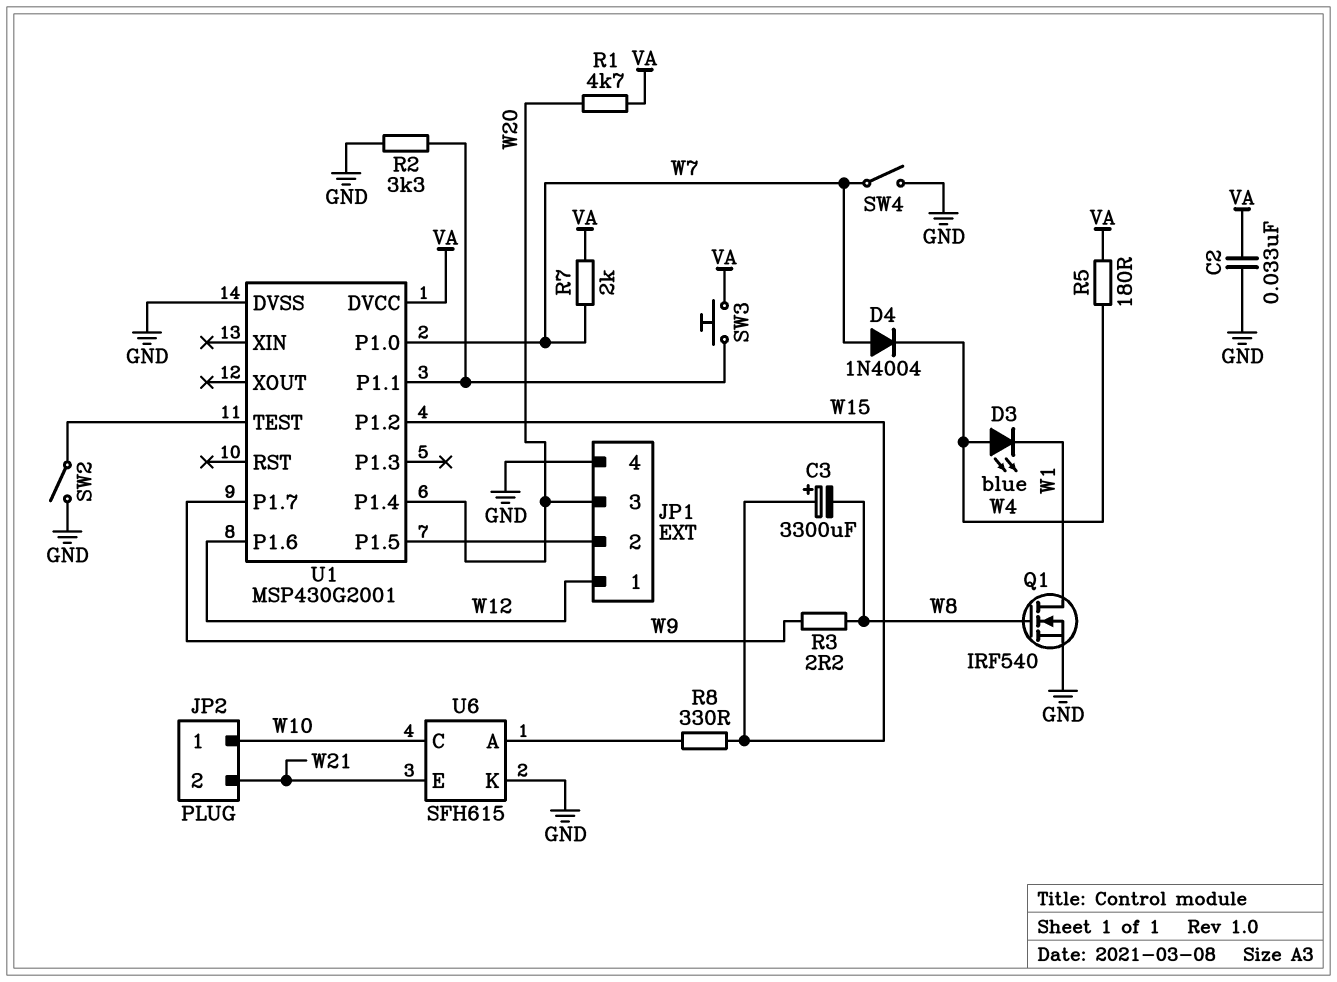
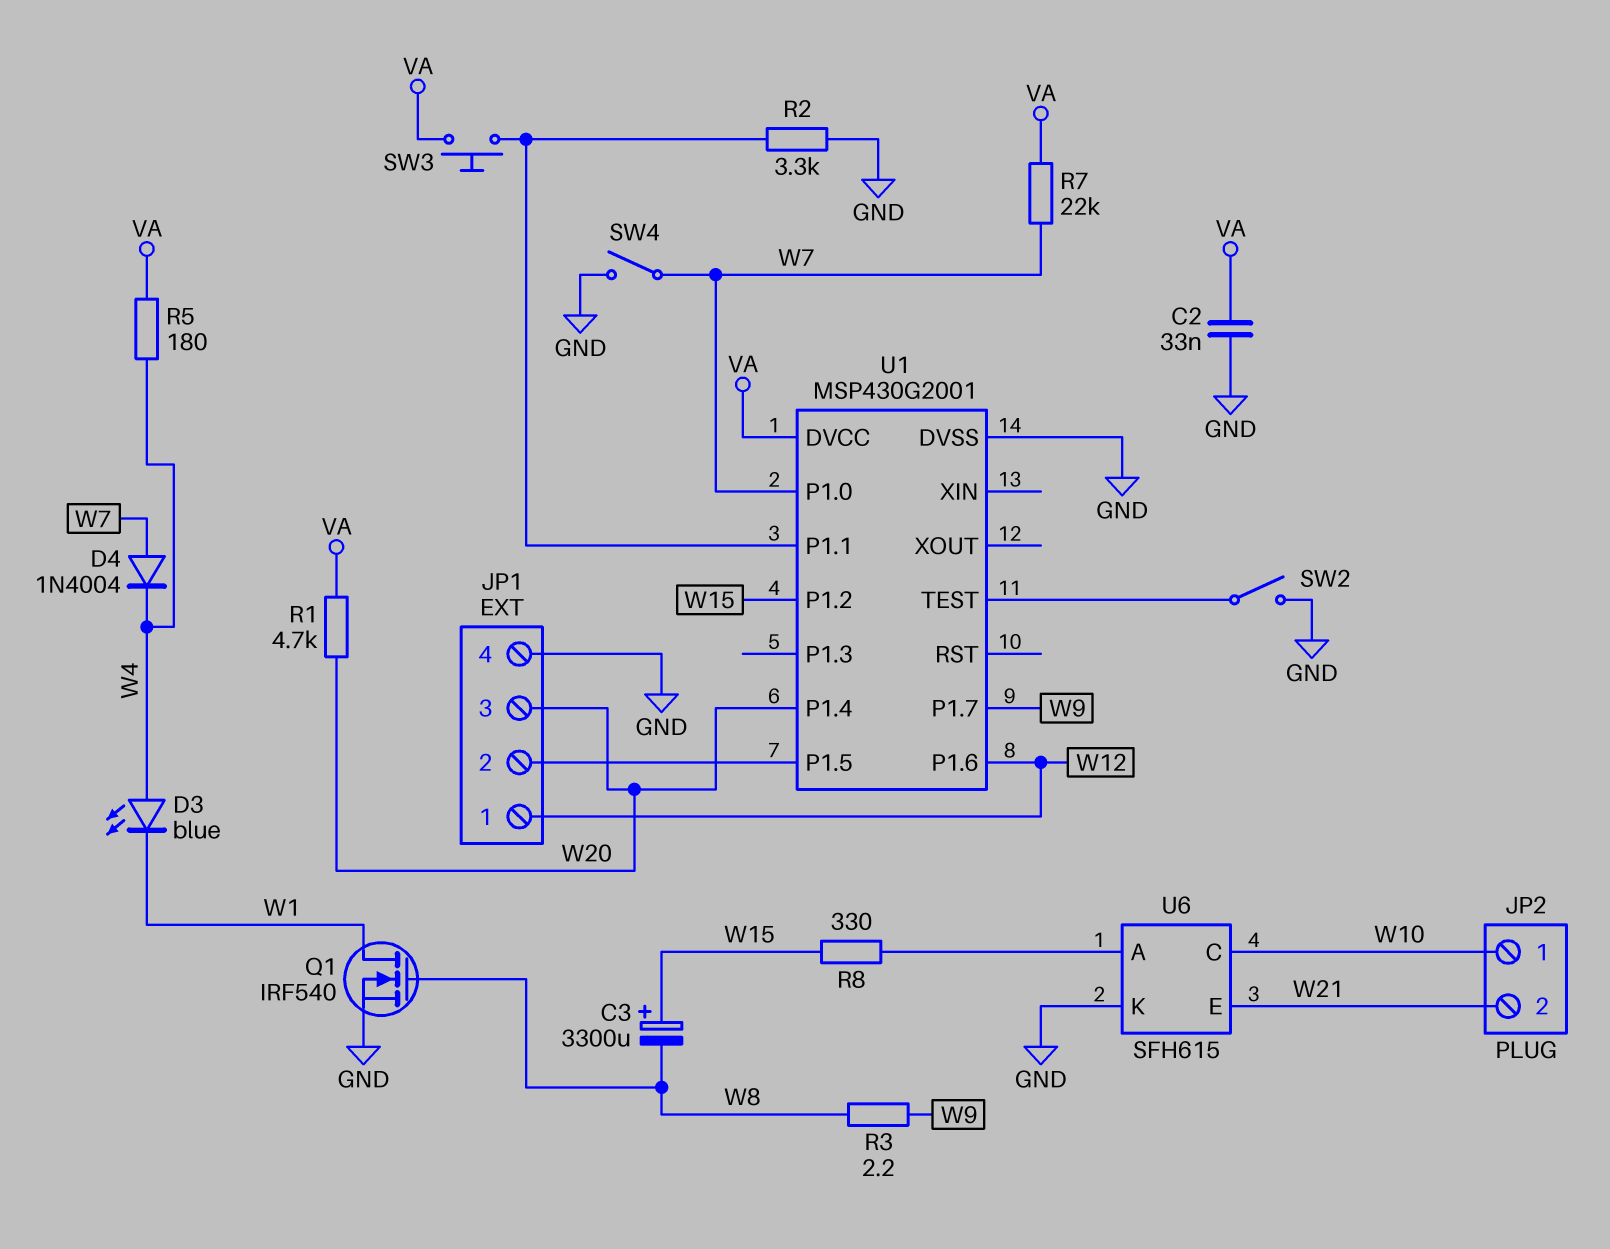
R7: 2k (VA, W7) -> 22k (VA, W7)

